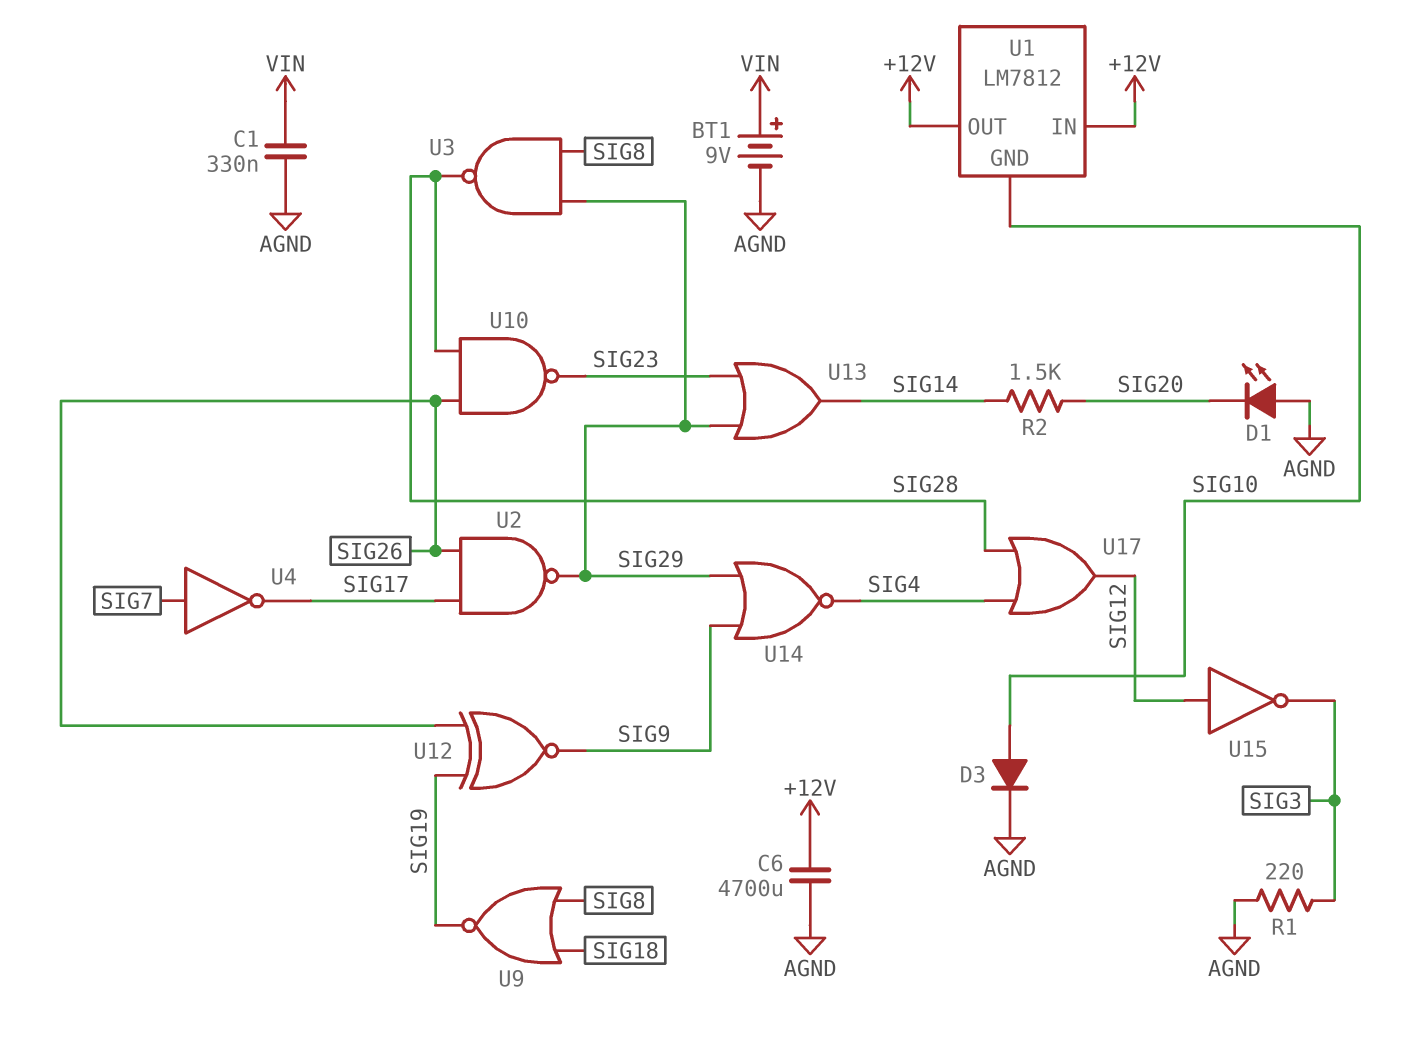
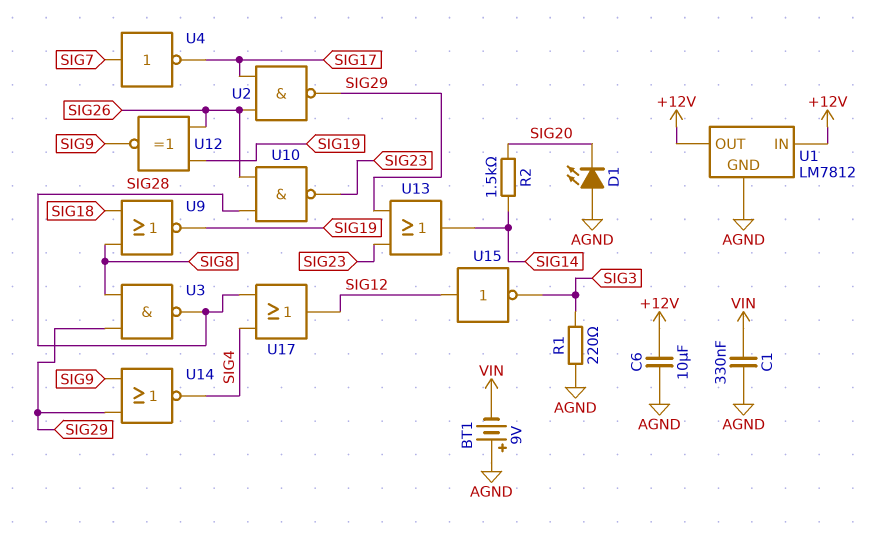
BT1: 9V (plus VIN, minus AGND) -> 9V (plus AGND, minus VIN)
C6: 4700uF (+12V, AGND) -> 10uF (+12V, AGND)
D3: diode (A SIG10, K AGND) -> none
U1 pin GND: SIG10 -> AGND

